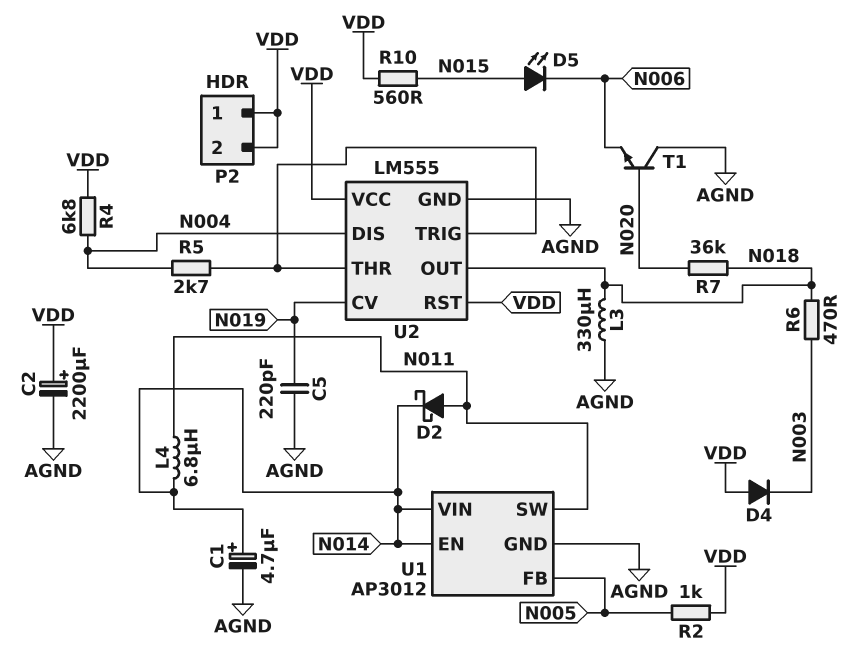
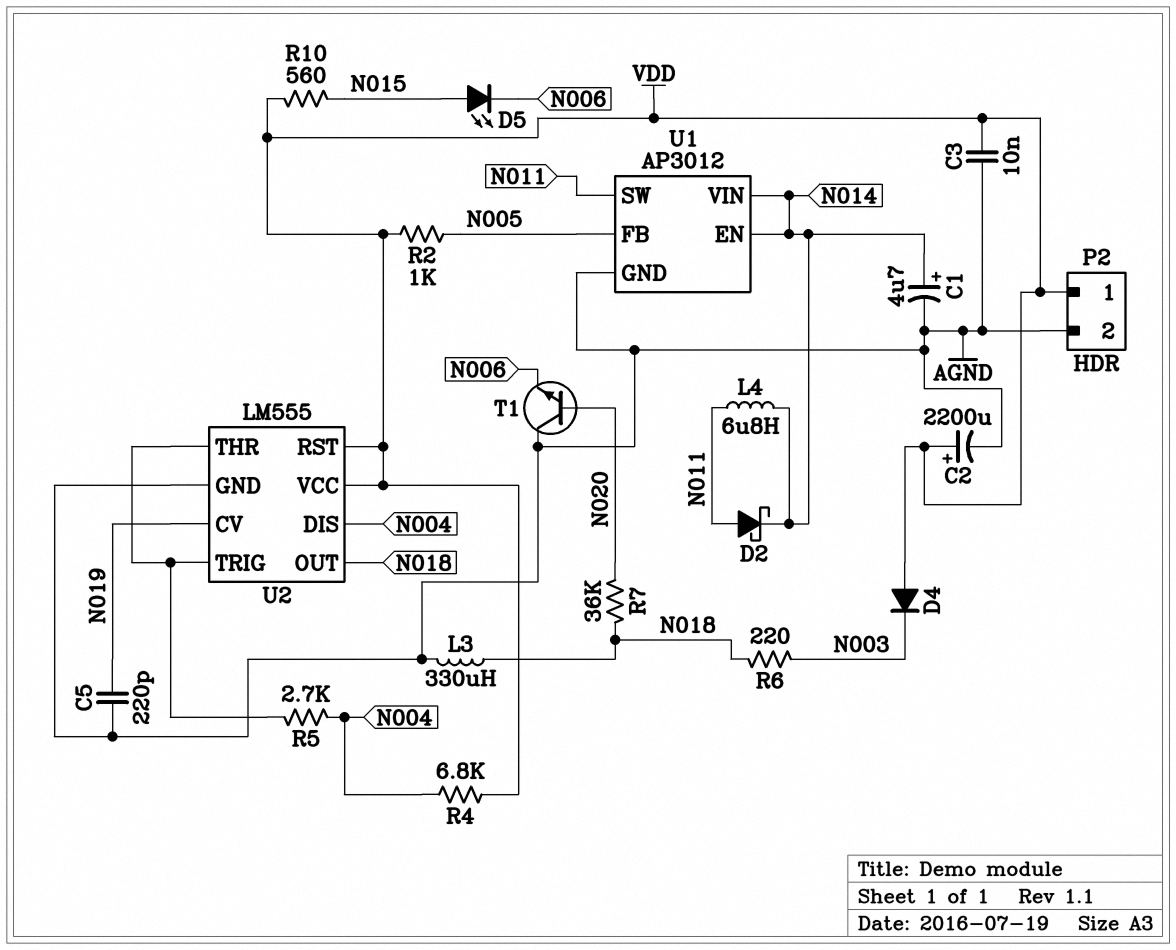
C3: none -> 10nF (AGND, VDD)
P2 pin 2: VDD -> AGND
R6: 470 (N003, N018) -> 220 (N003, N018)

